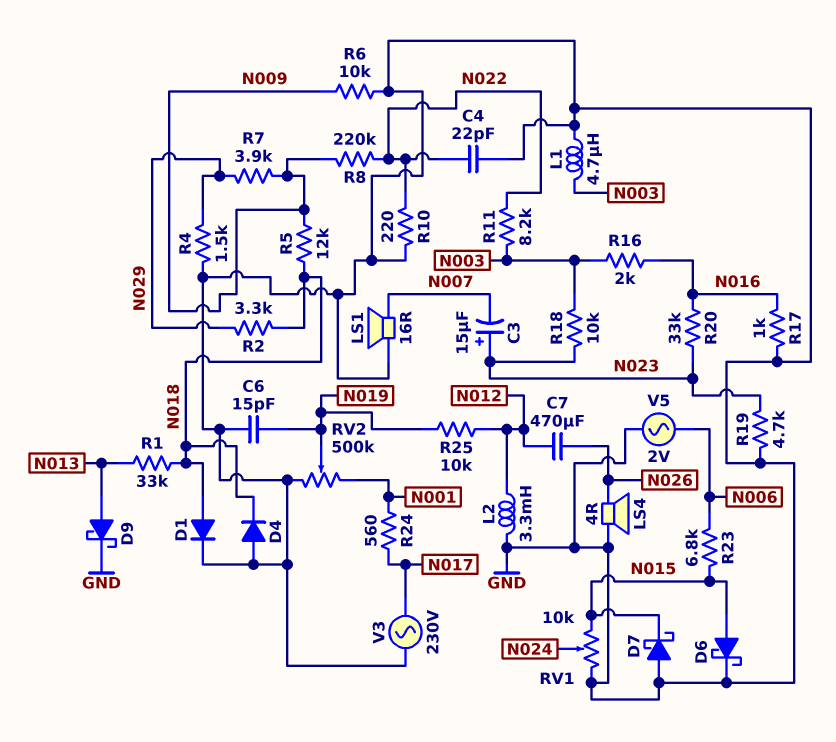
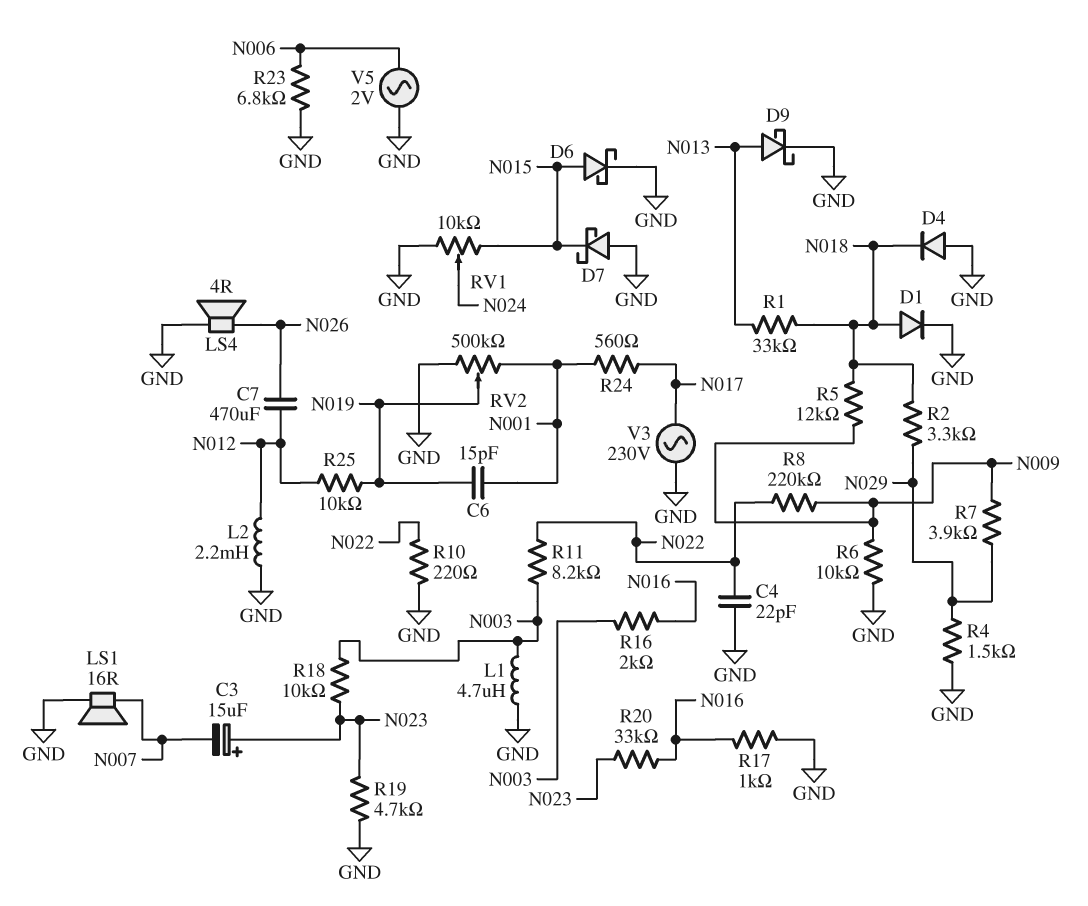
C6: 15pF (GND, N019) -> 15pF (N001, N019)
L2: 3.3mH (GND, N012) -> 2.2mH (GND, N012)
R23: 6.8k (N006, N015) -> 6.8k (GND, N006)

